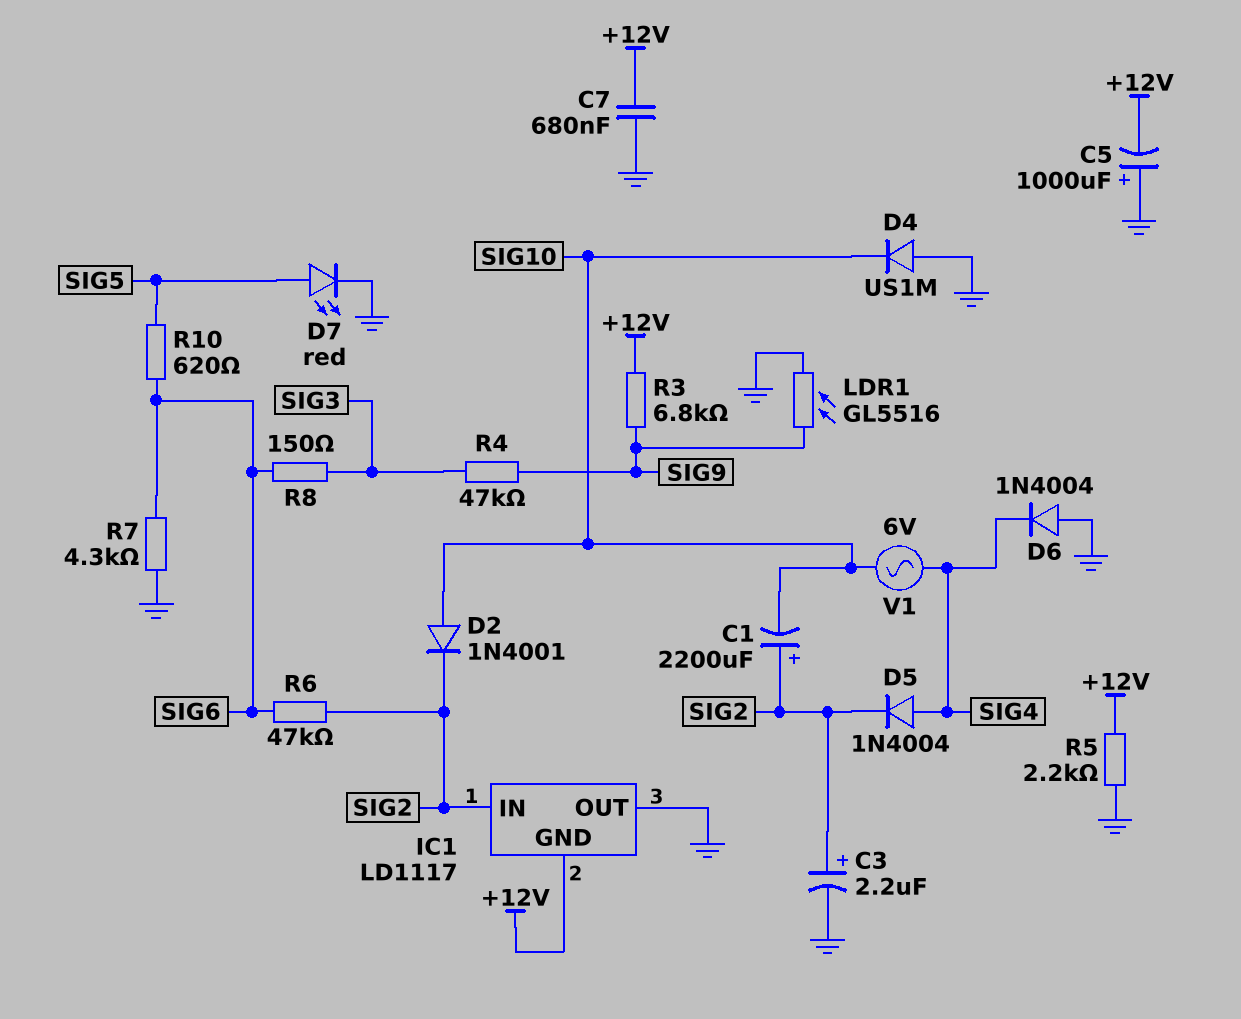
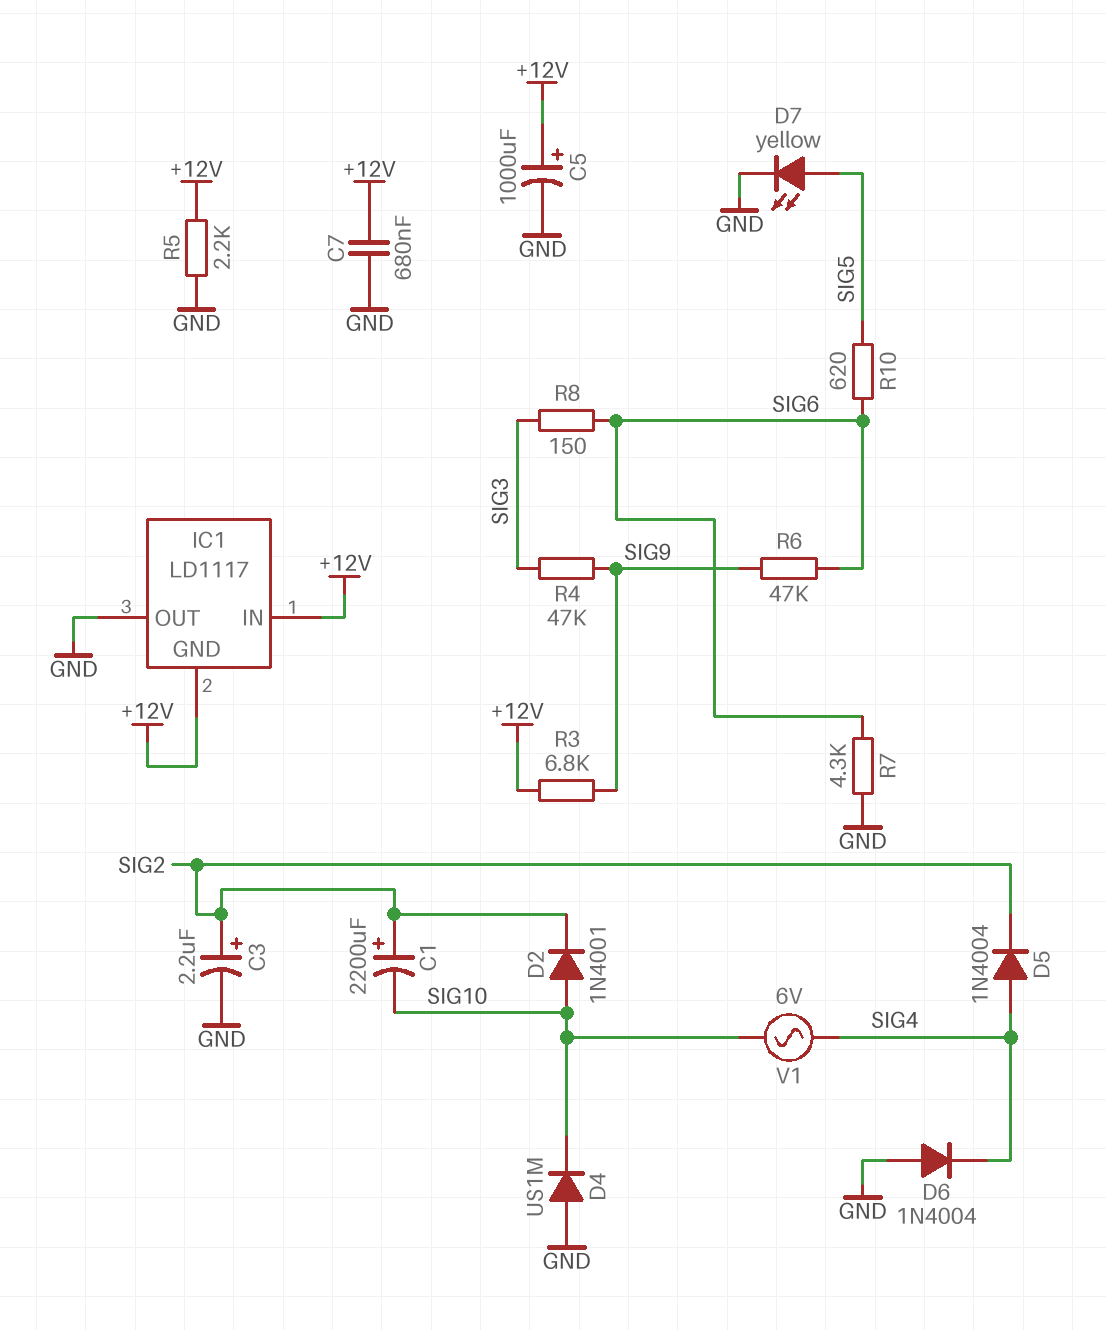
C5: 1000uF (plus GND, minus +12V) -> 1000uF (plus +12V, minus GND)
D7: LED red (A SIG5, K GND) -> LED yellow (A SIG5, K GND)
IC1 pin IN: SIG2 -> +12V
LDR1: GL5516 (GND, SIG9) -> none
R6: 47k (SIG2, SIG6) -> 47k (SIG6, SIG9)

